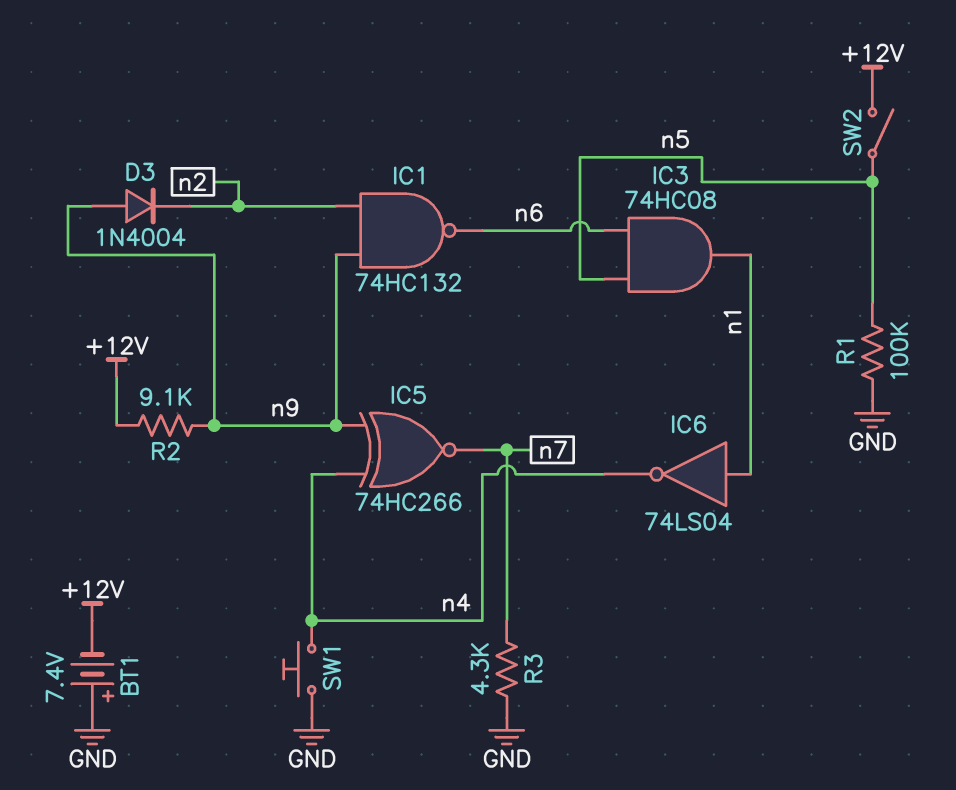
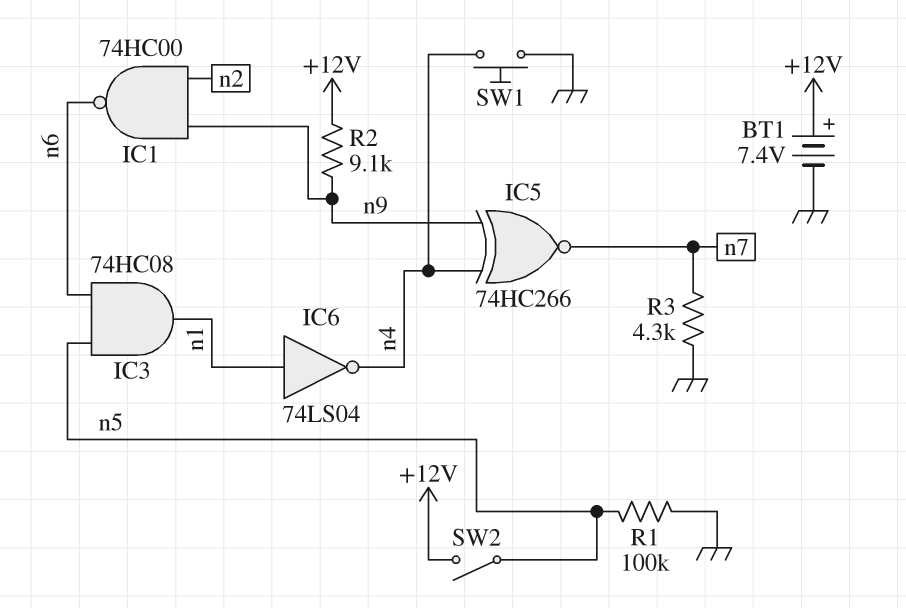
BT1: 7.4V (plus GND, minus +12V) -> 7.4V (plus +12V, minus GND)
D3: diode 1N4004 (A n9, K n2) -> none
IC1: NAND 74HC132 (in n2, in n9, out n6) -> NAND 74HC00 (in n2, in n9, out n6)

